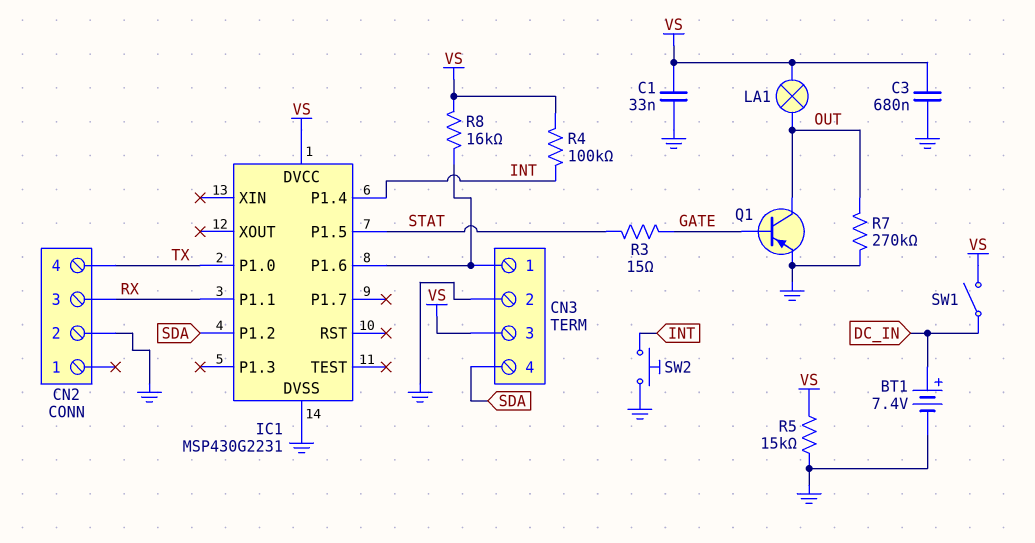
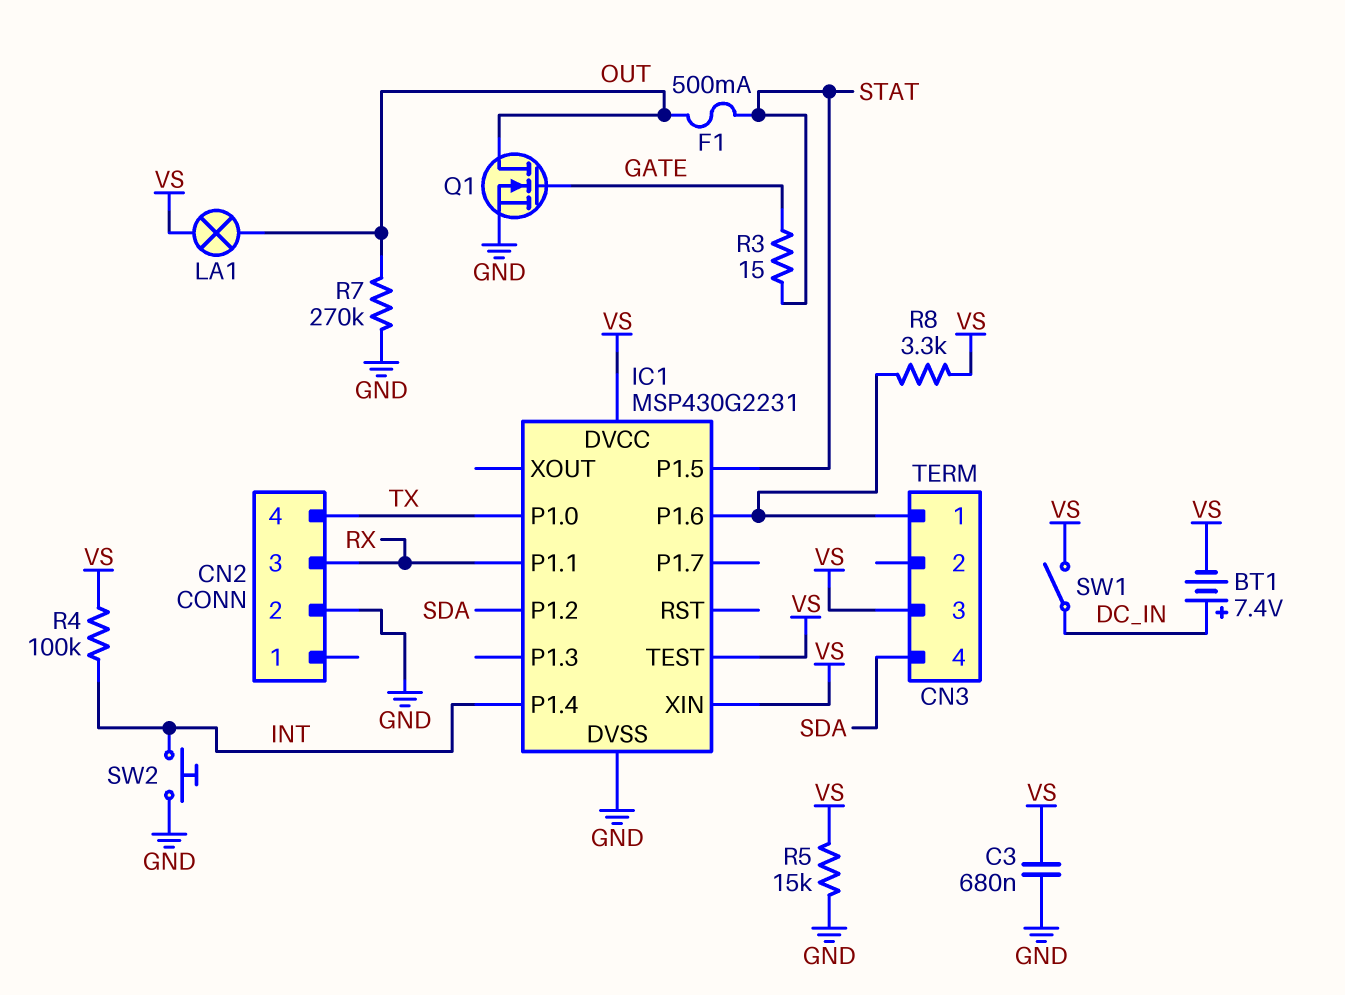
BT1: 7.4V (plus DC_IN, minus GND) -> 7.4V (plus DC_IN, minus VS)
C1: 33nF (GND, VS) -> none
CN3 pin 2: GND -> none
F1: none -> 500mA (OUT, STAT)
IC1 pin TEST: none -> VS
IC1 pin XIN: none -> VS
Q1: PNP (B GATE, C OUT, E GND) -> NMOS (G GATE, D OUT, S GND)
R8: 16k (CN3/1, VS) -> 3.3k (CN3/1, VS)

